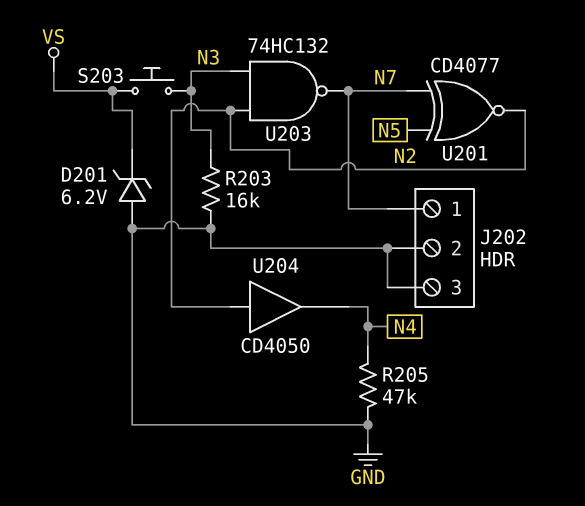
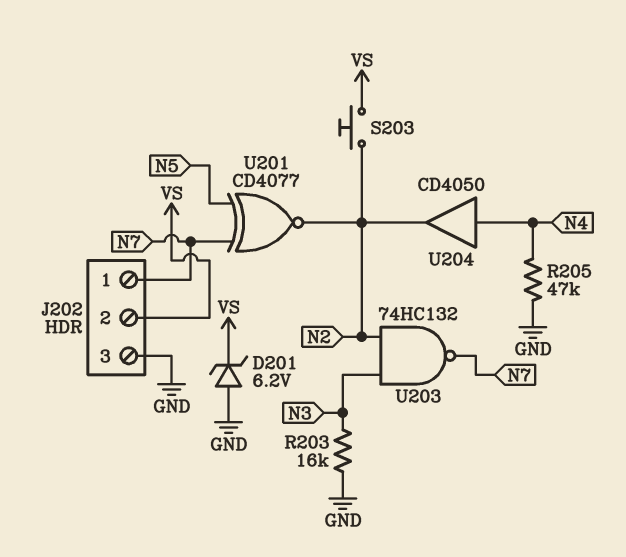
J202 pin 2: GND -> VS
S203: button (N3, VS) -> button (N2, VS)
U204: buffer CD4050 (in N2, out N4) -> buffer CD4050 (in N4, out N2)

